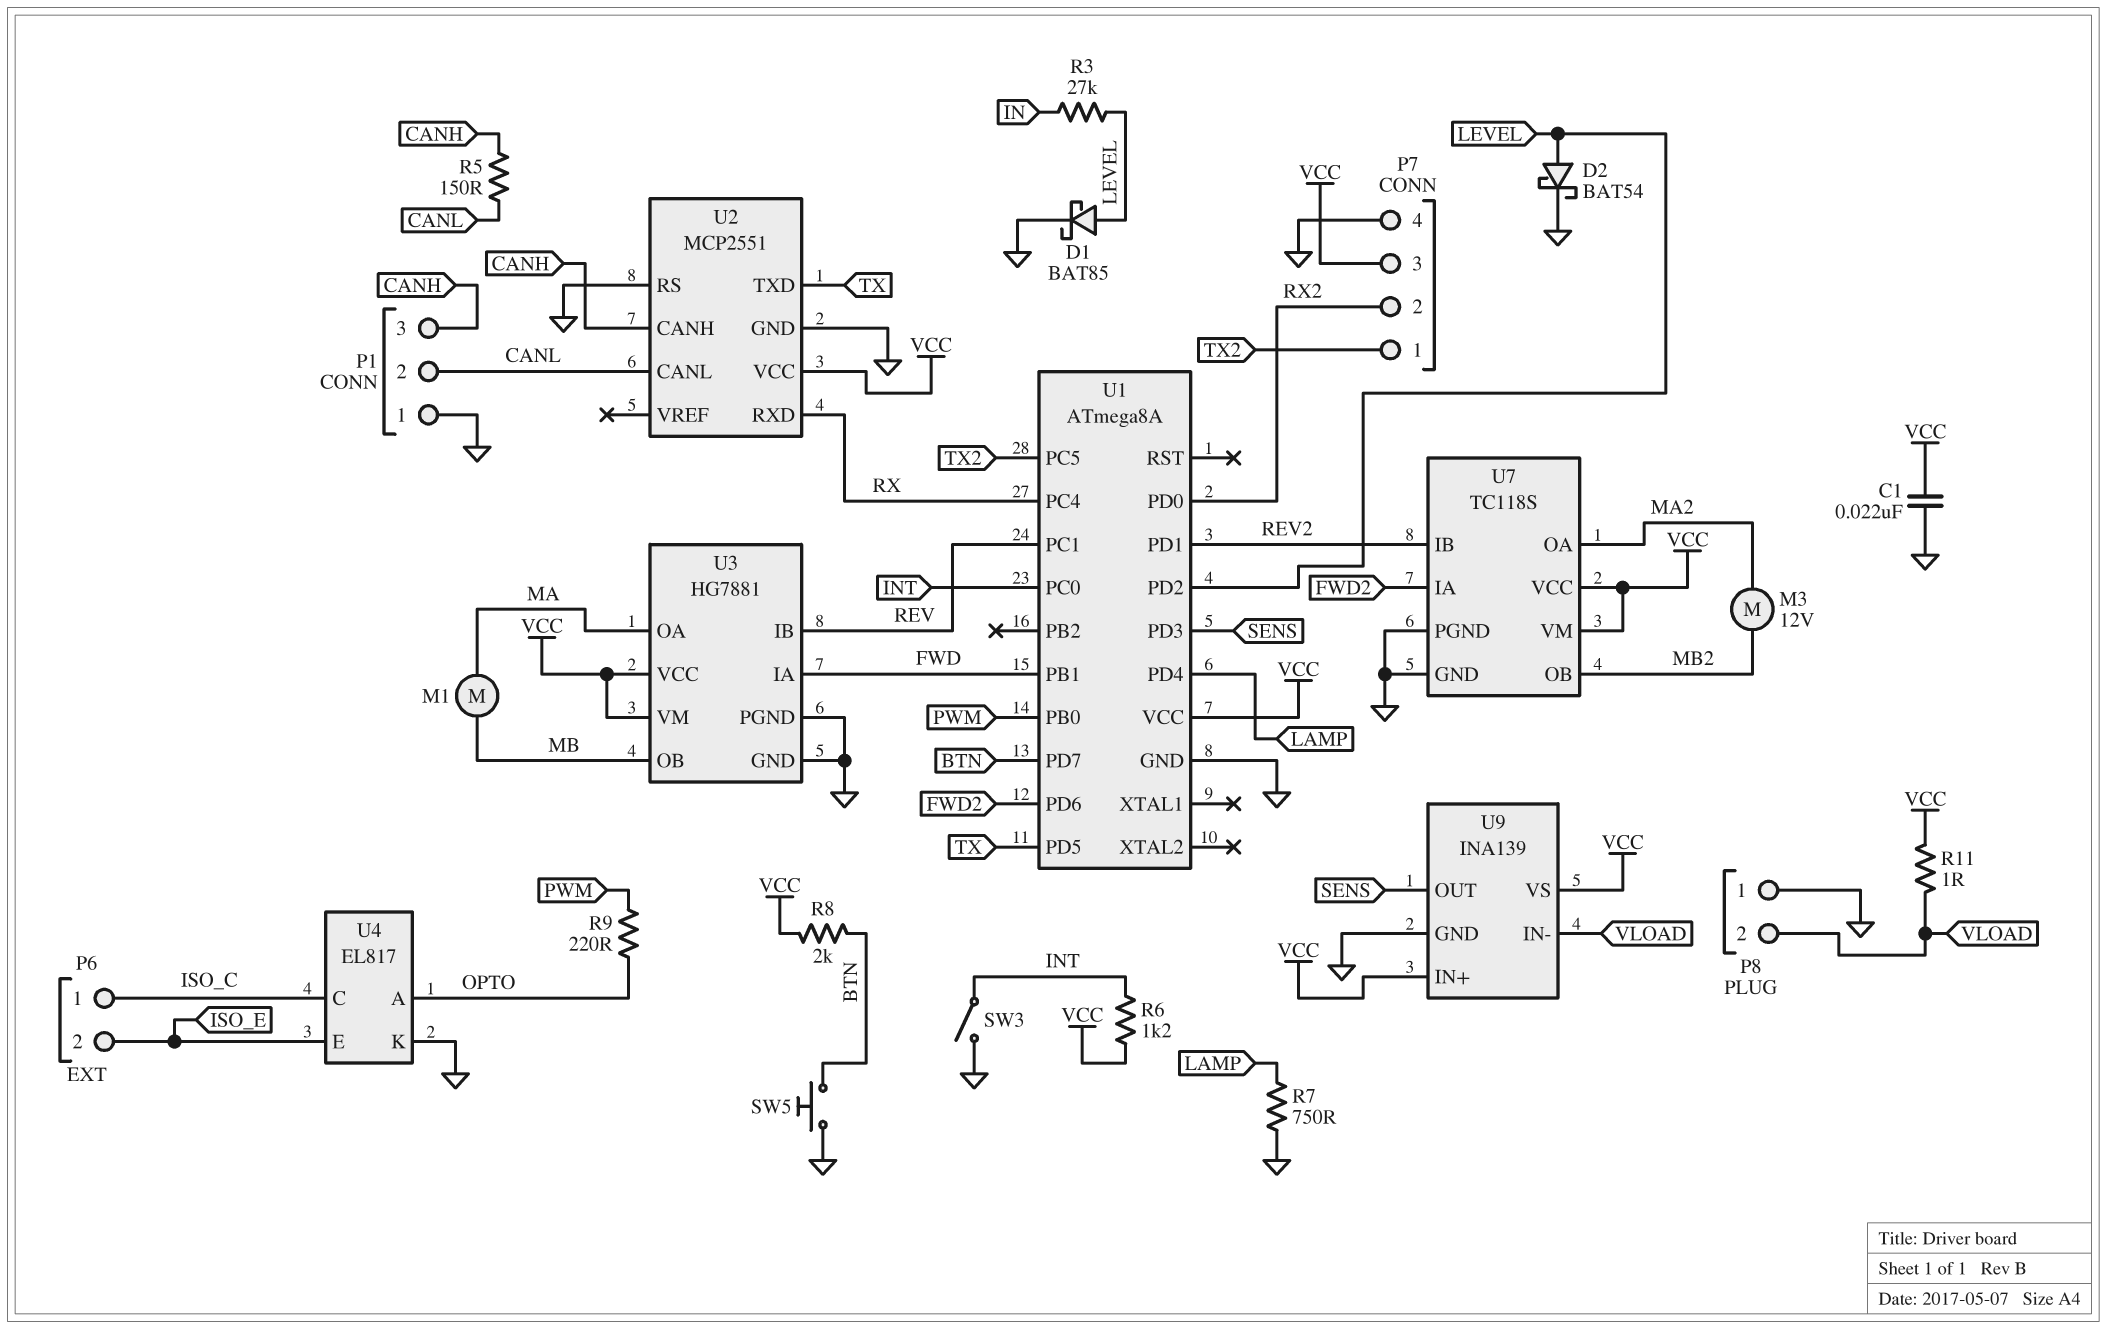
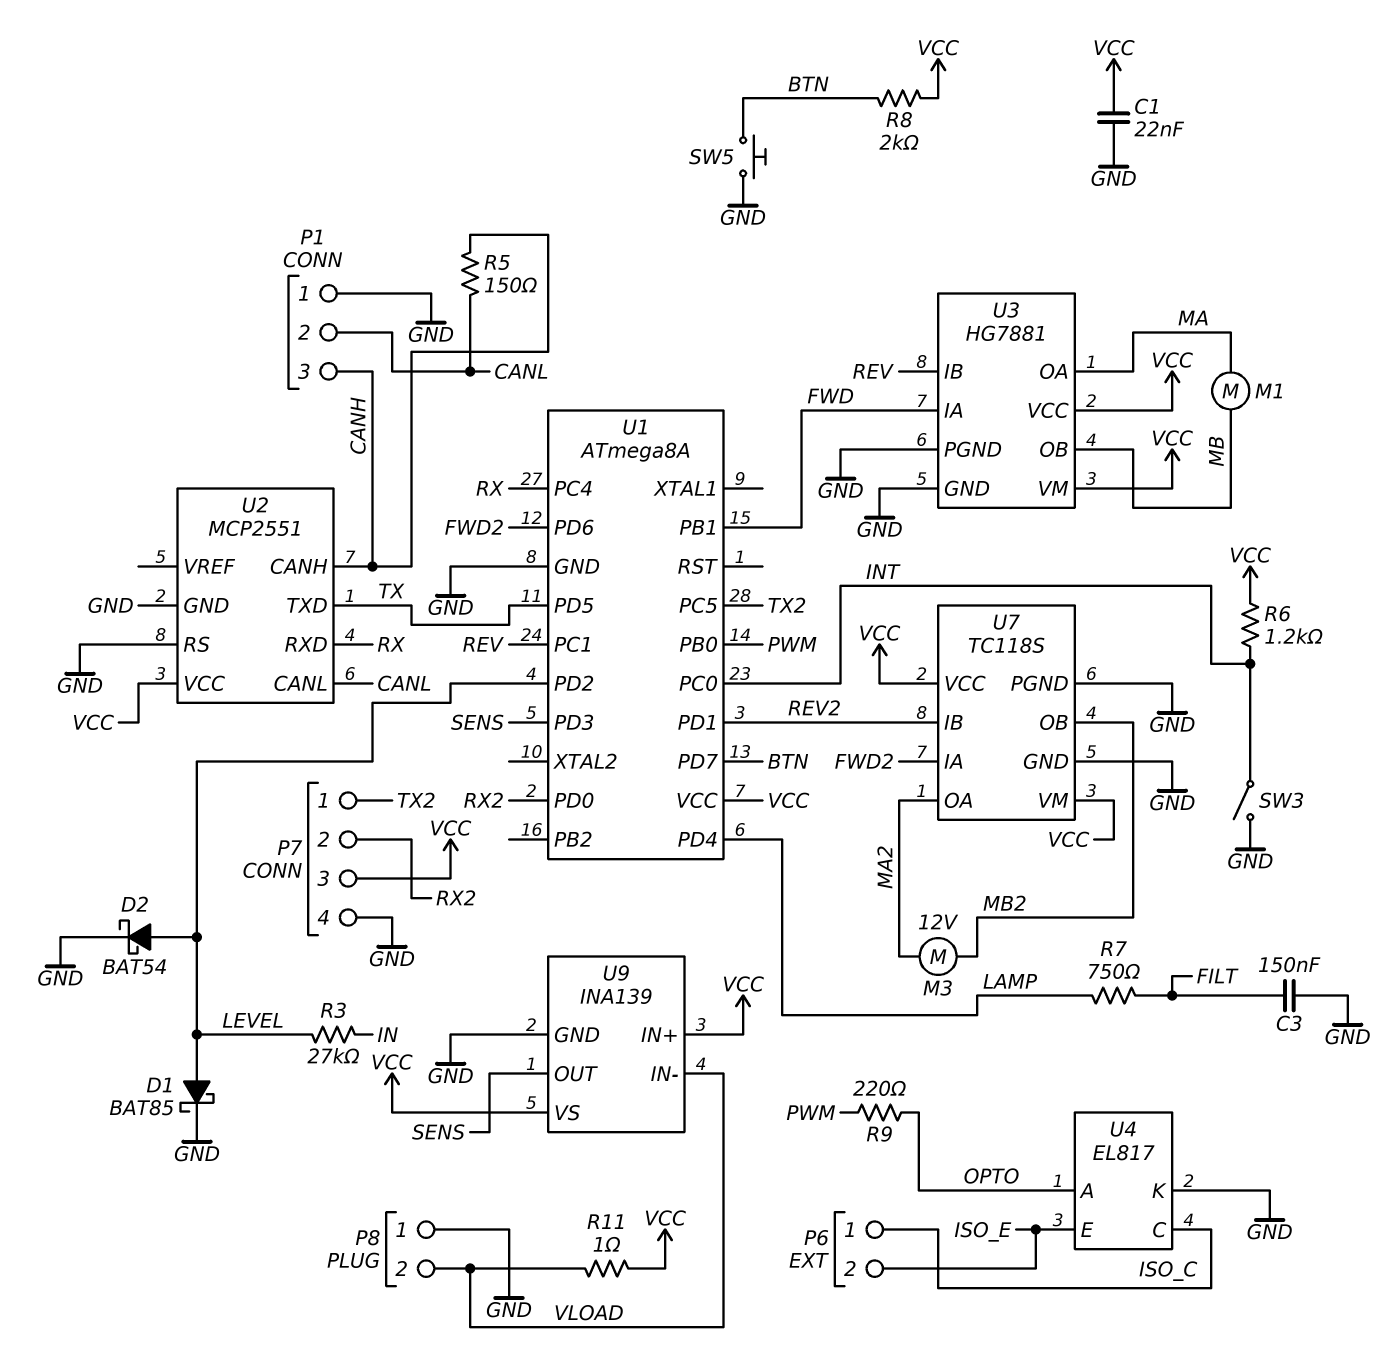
C3: none -> 150nF (FILT, GND)
R7: 750 (GND, LAMP) -> 750 (FILT, LAMP)

